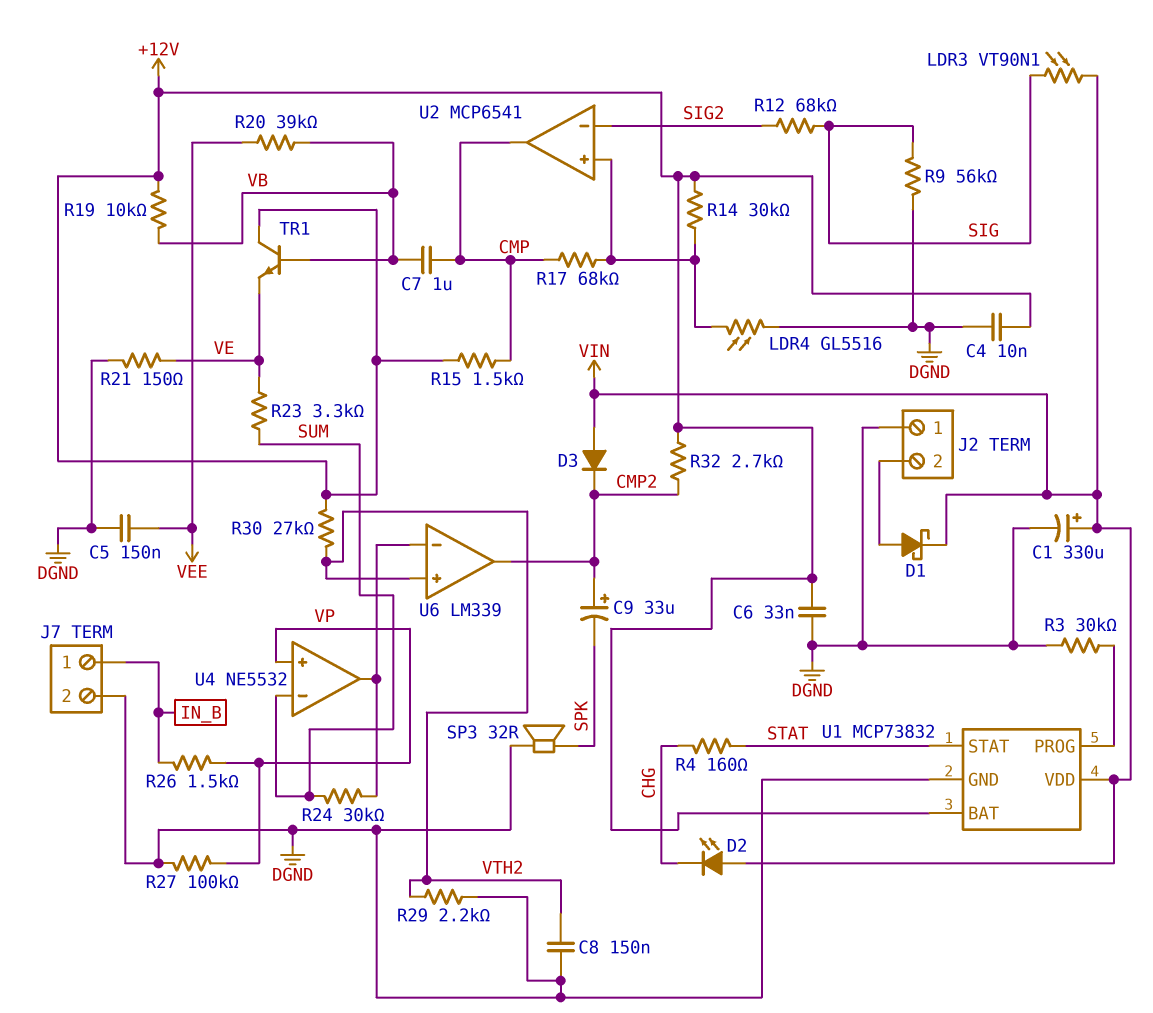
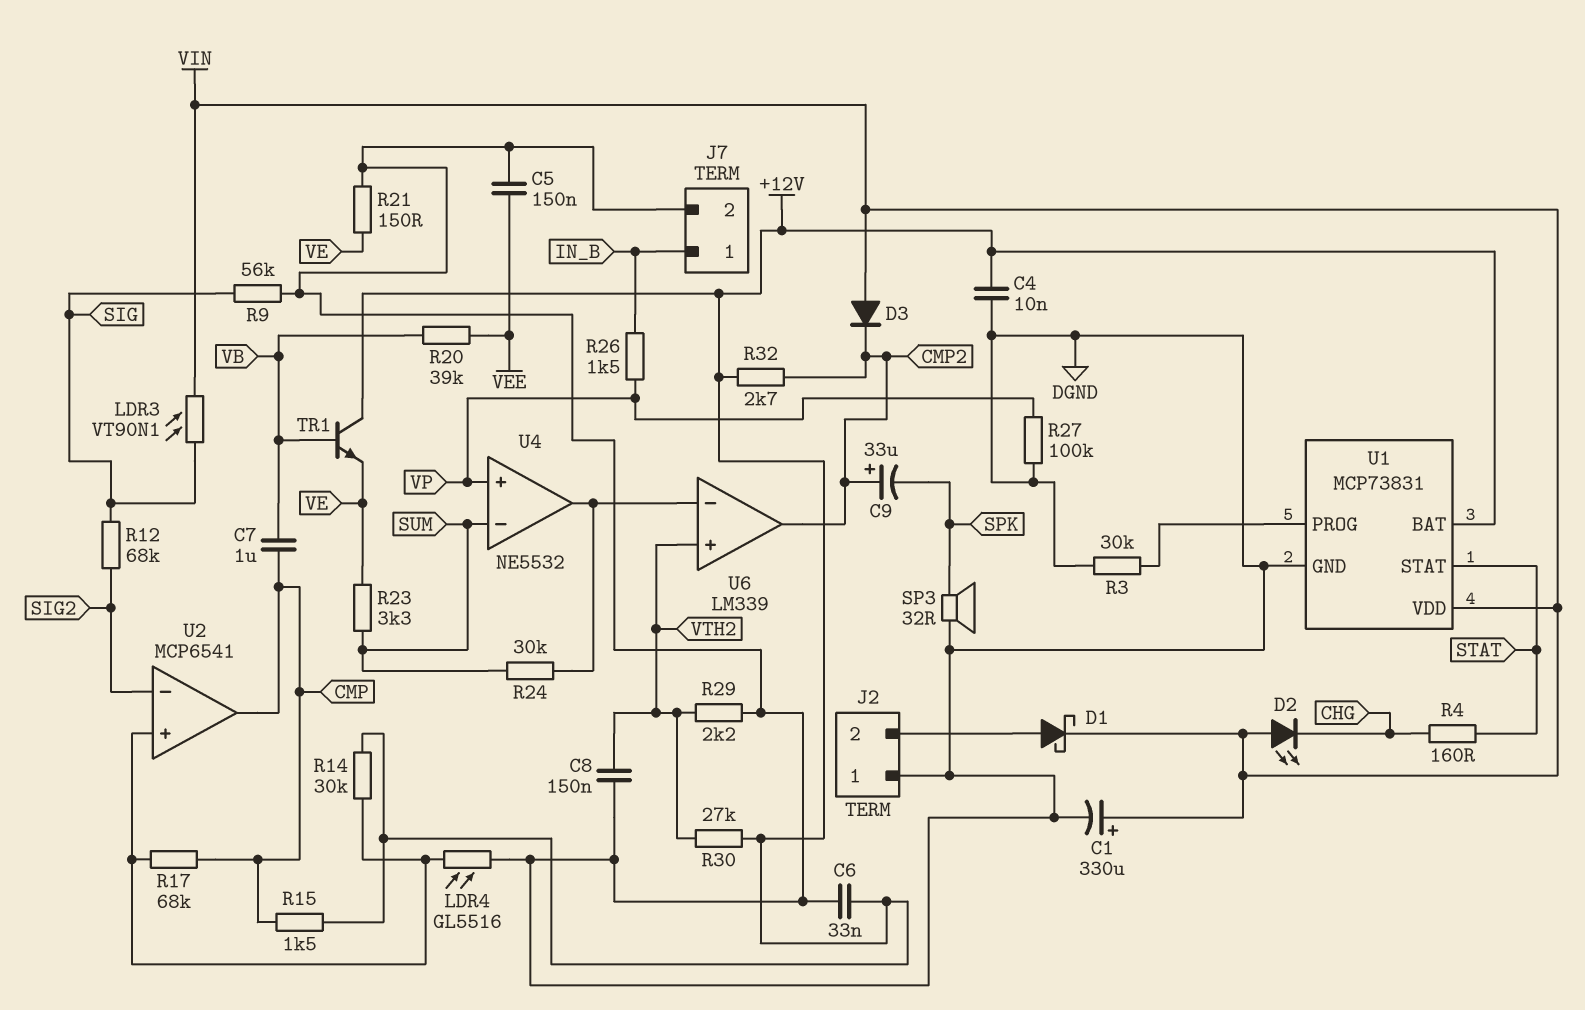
R19: 10k (+12V, VB) -> none
U1: MCP73832 -> MCP73831

